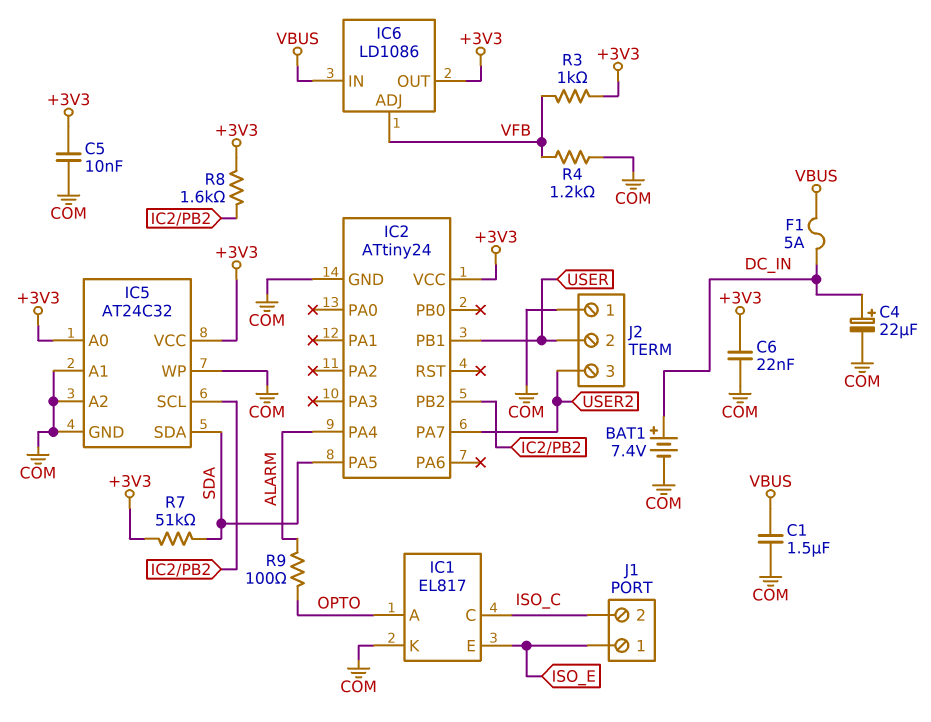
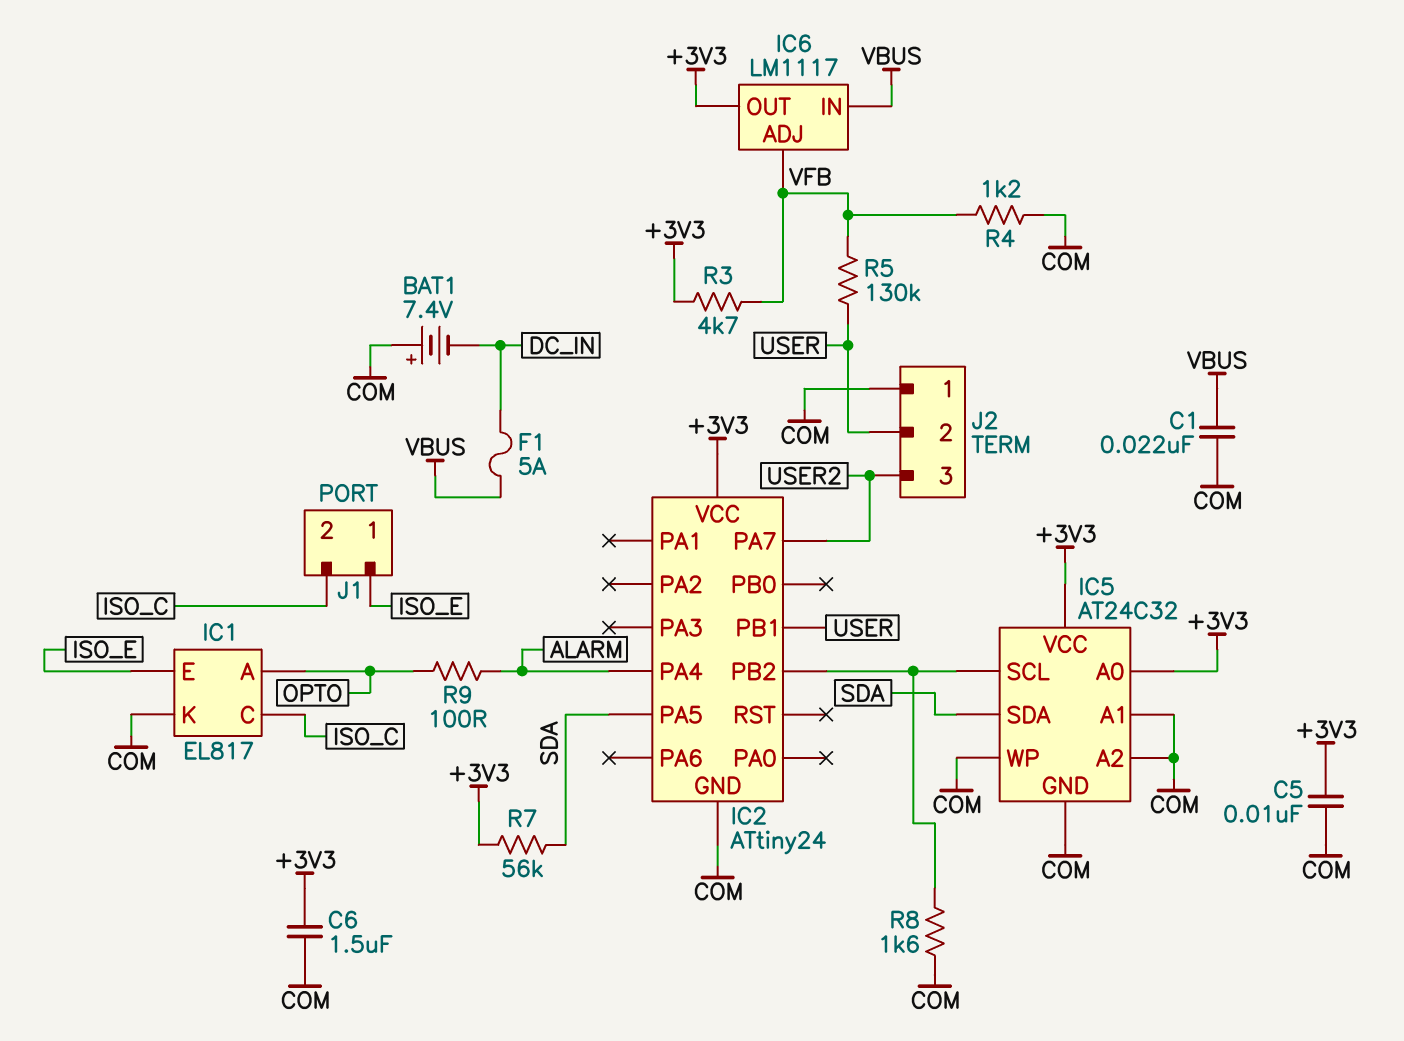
BAT1: 7.4V (plus DC_IN, minus COM) -> 7.4V (plus COM, minus DC_IN)
C1: 1.5uF (COM, VBUS) -> 22nF (COM, VBUS)
C4: 22uF (plus DC_IN, minus COM) -> none
C6: 22nF (+3V3, COM) -> 1.5uF (+3V3, COM)
IC6: LD1086 -> LM1117
R3: 1k (+3V3, VFB) -> 4.7k (+3V3, VFB)
R5: none -> 130k (USER, VFB)
R7: 51k (+3V3, SDA) -> 56k (+3V3, SDA)
R8: 1.6k (+3V3, IC2/PB2) -> 1.6k (COM, IC2/PB2)

